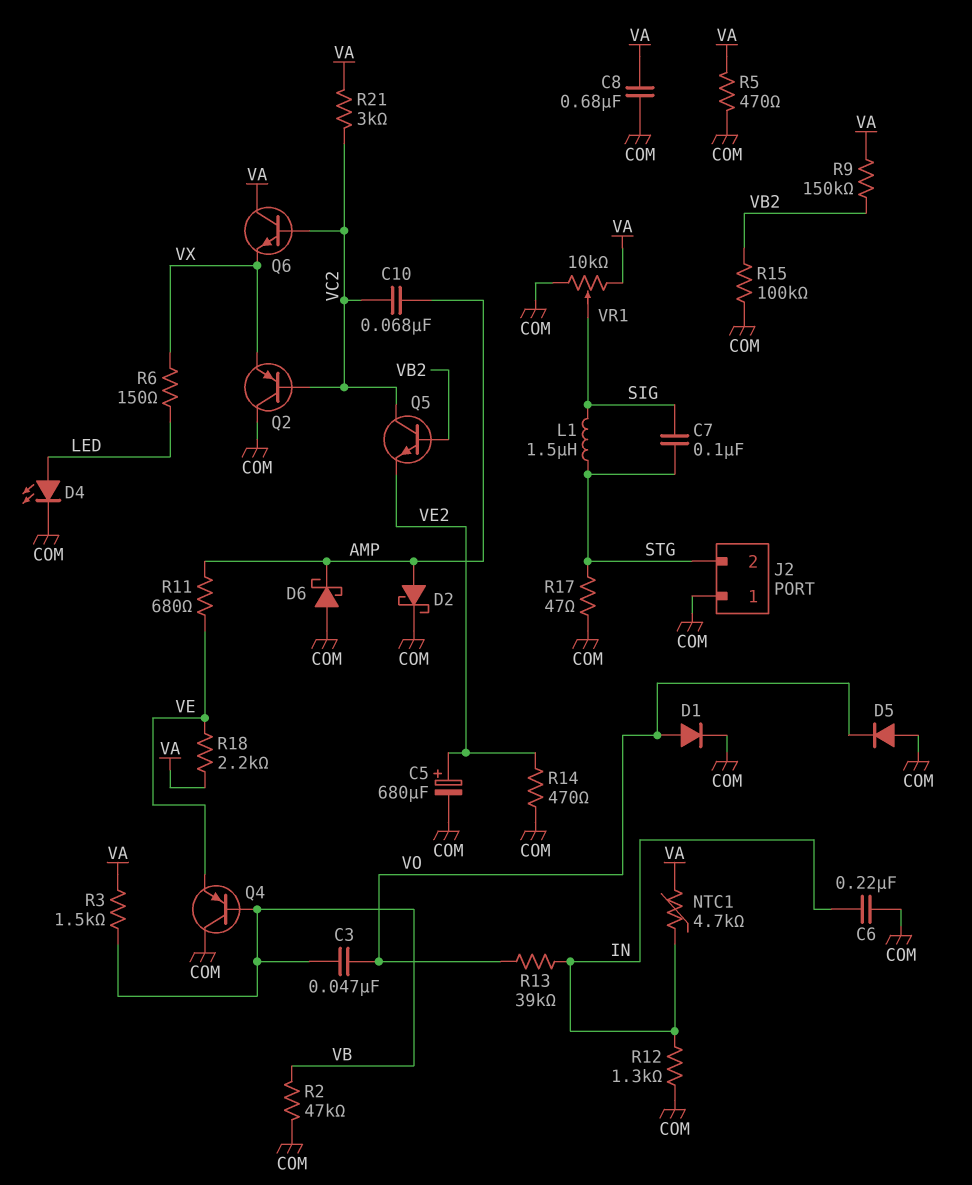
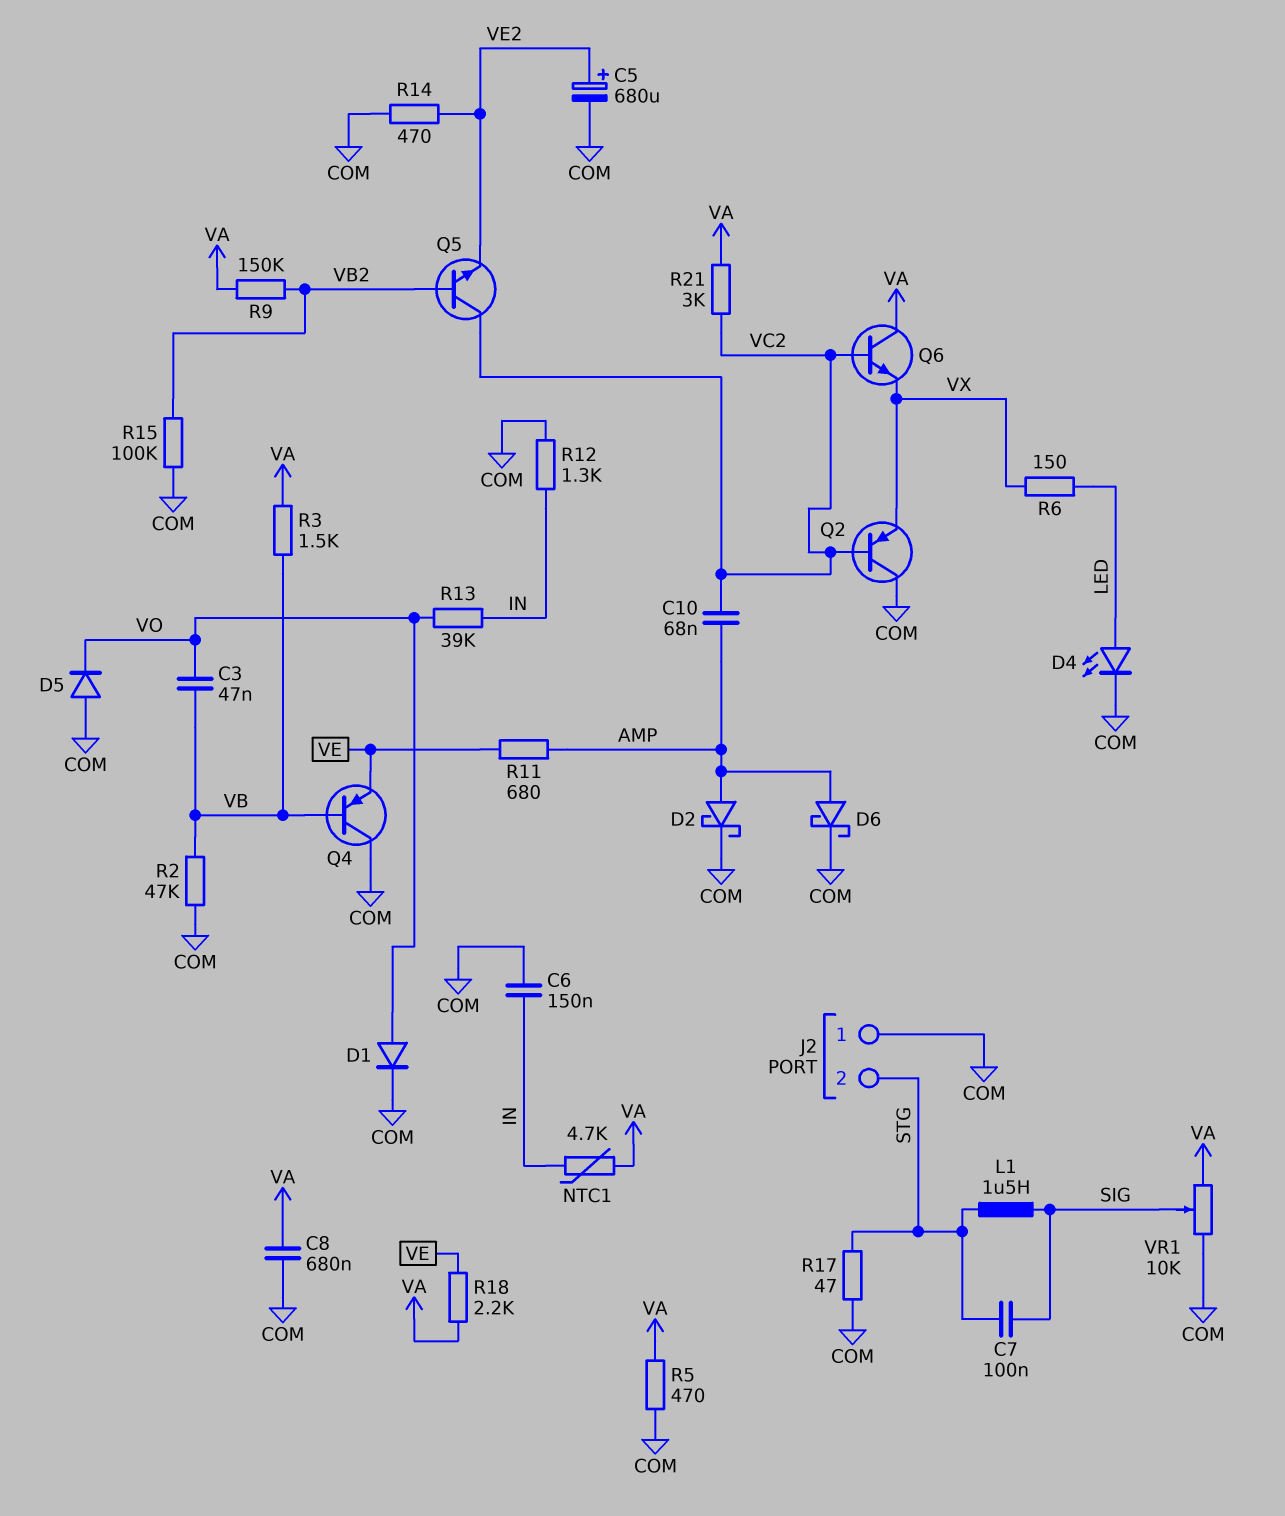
C6: 220nF (COM, IN) -> 150nF (COM, IN)
D6: schottky (A COM, K AMP) -> schottky (A AMP, K COM)

